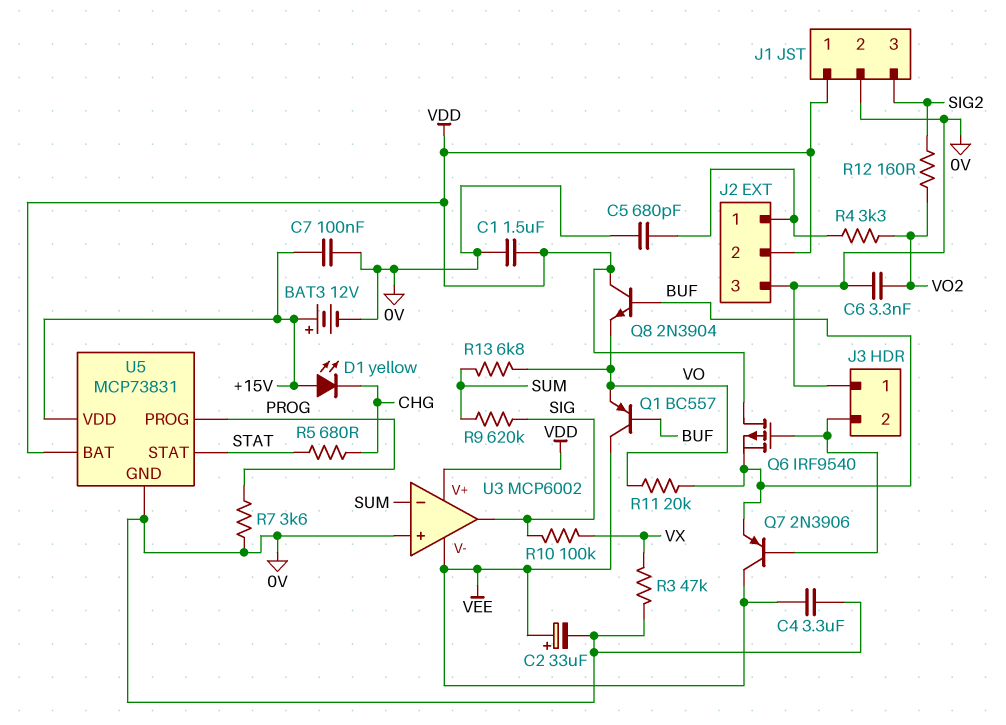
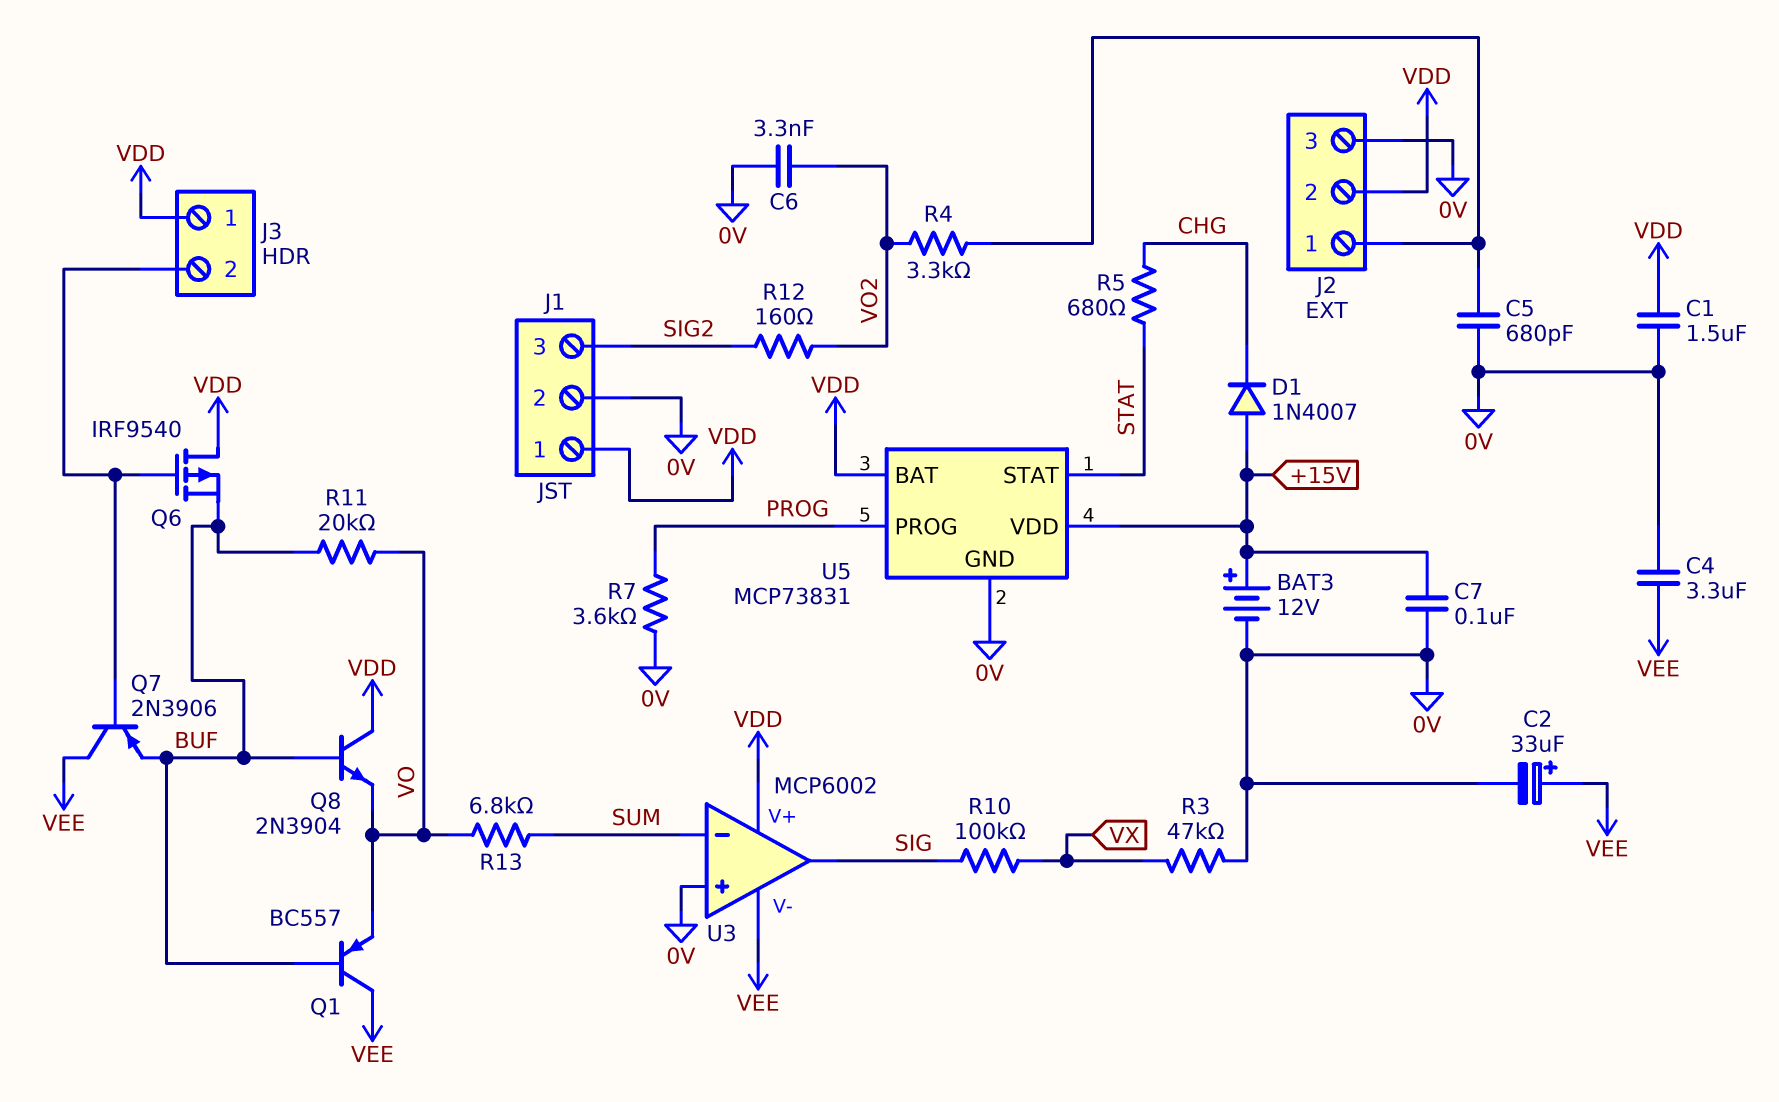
D1: LED yellow (A +15V, K CHG) -> diode 1N4007 (A +15V, K CHG)
J3 pin 1: 0V -> VDD
R9: 620k (SIG, SUM) -> none

